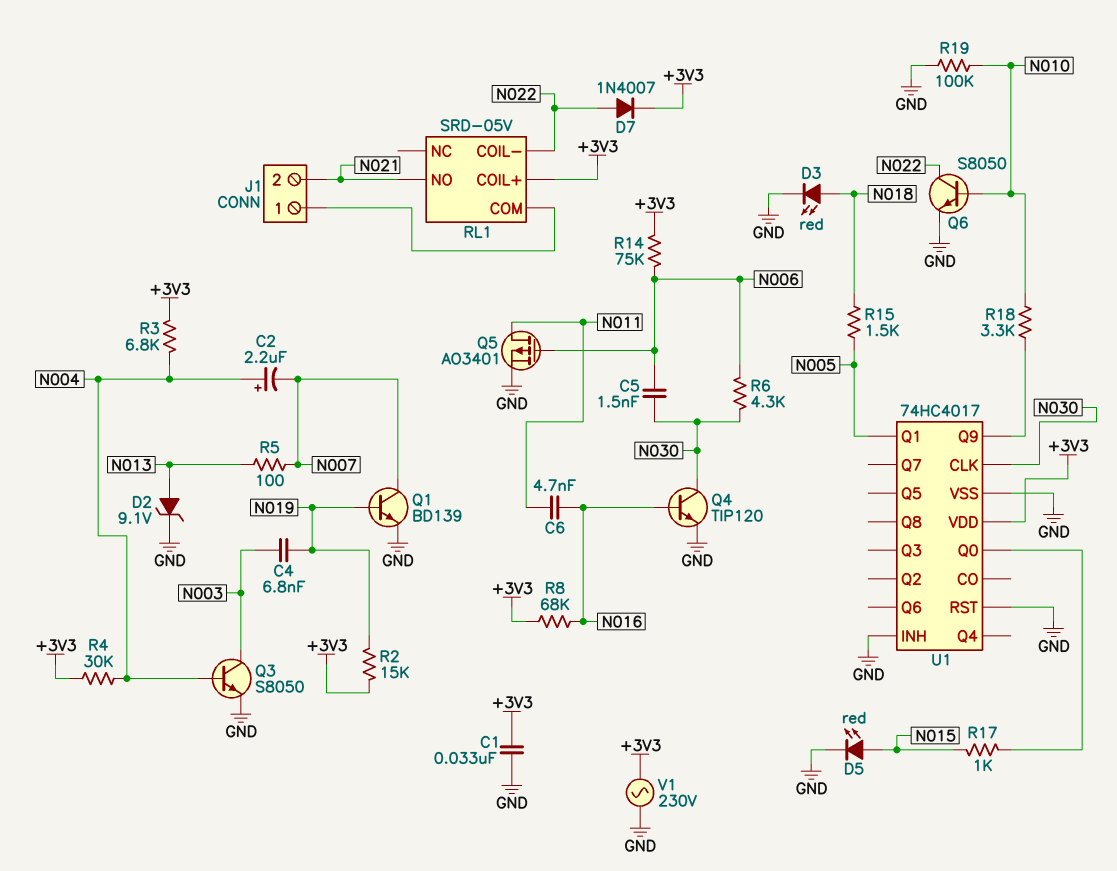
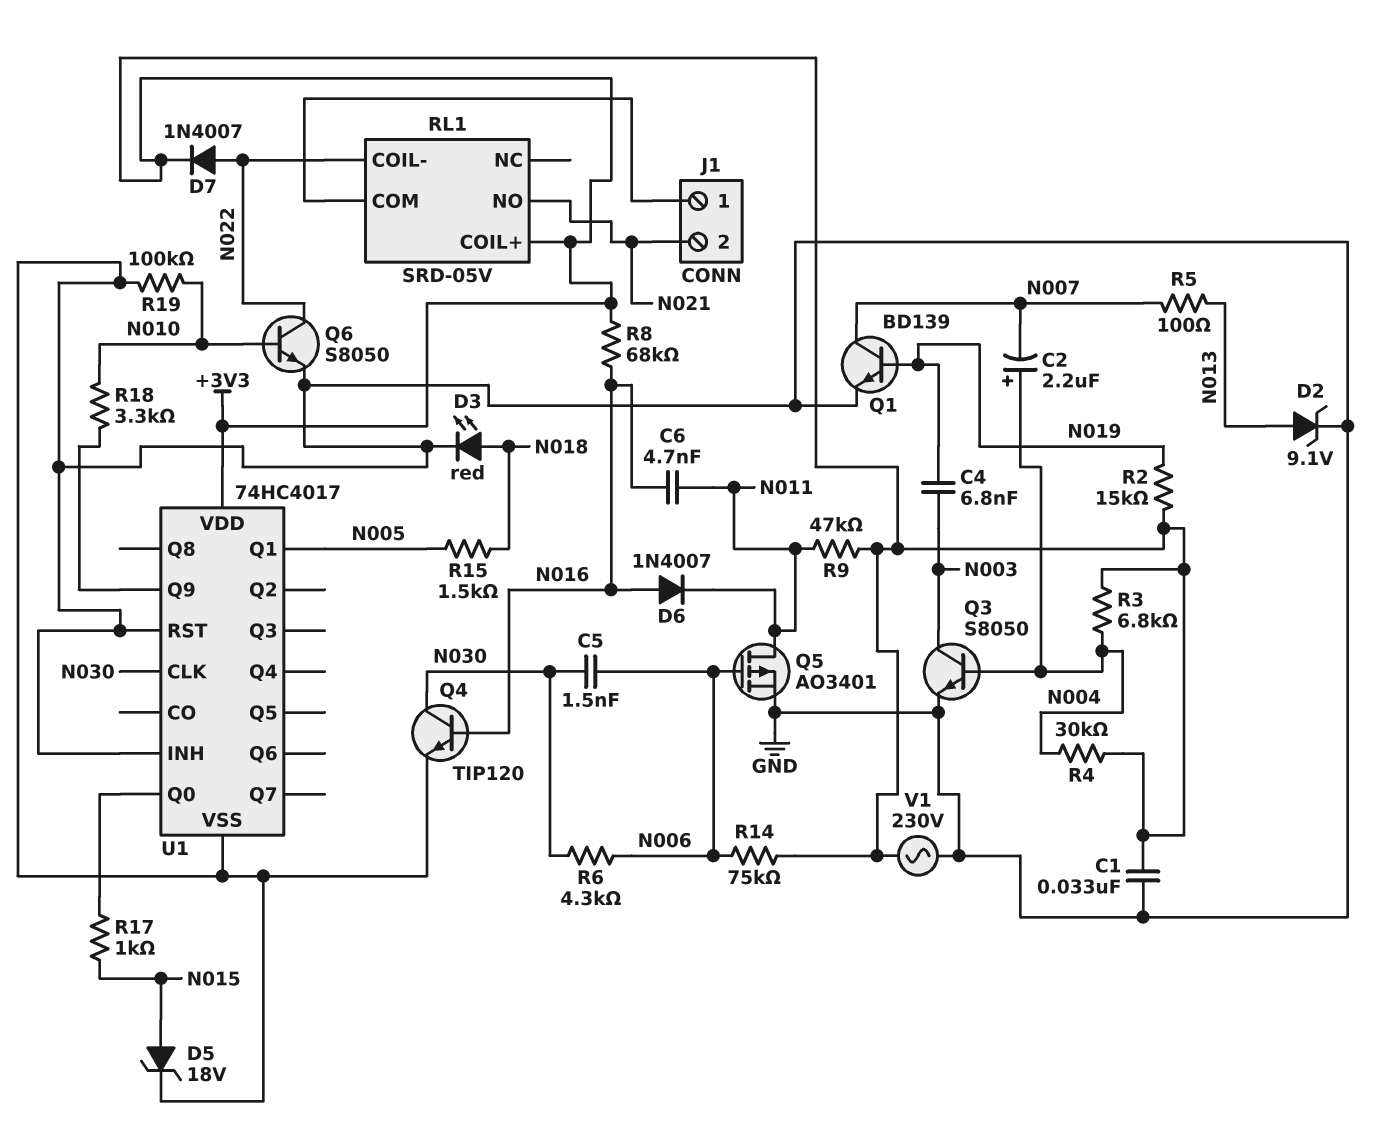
D5: LED red (A N015, K GND) -> zener 18V (A N015, K GND)
D6: none -> diode 1N4007 (A N016, K N011)
R9: none -> 47k (+3V3, N011)

